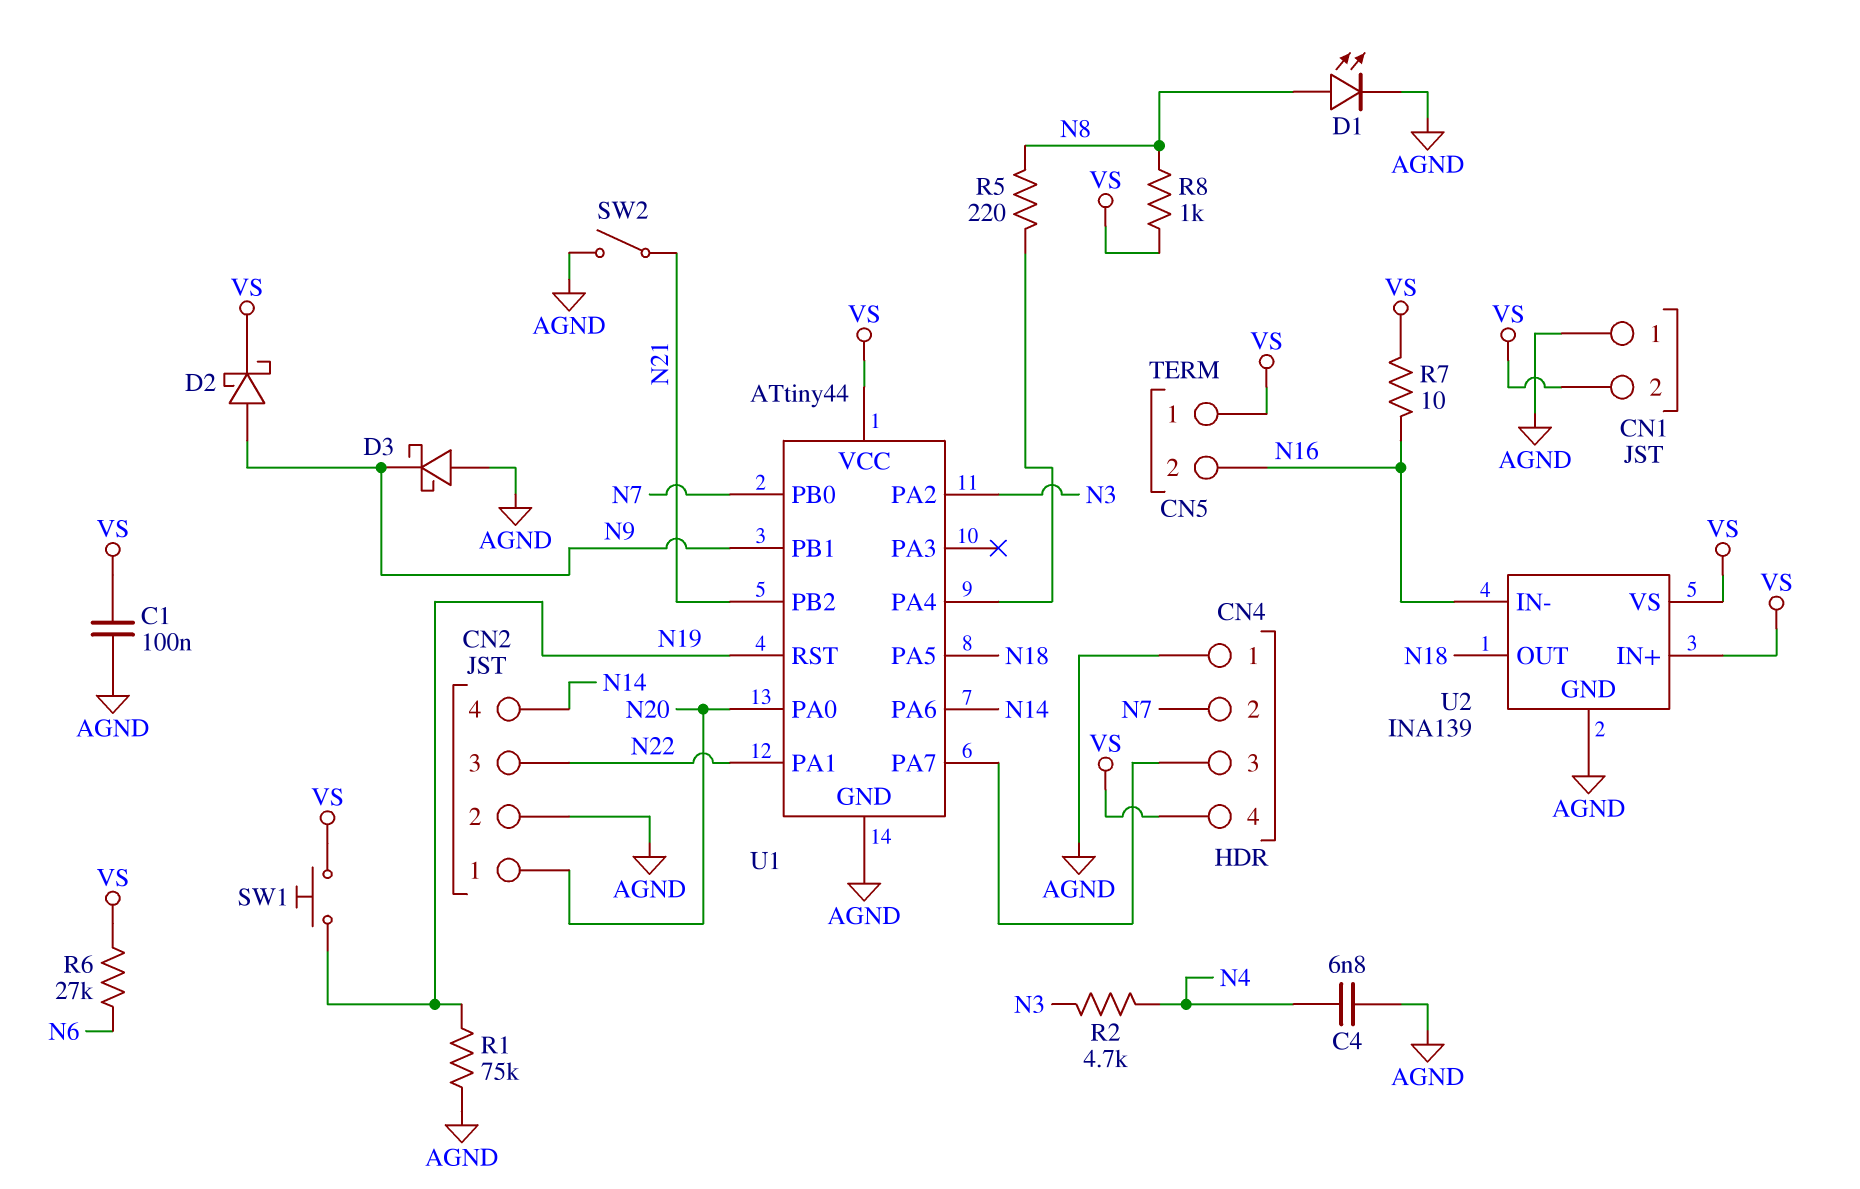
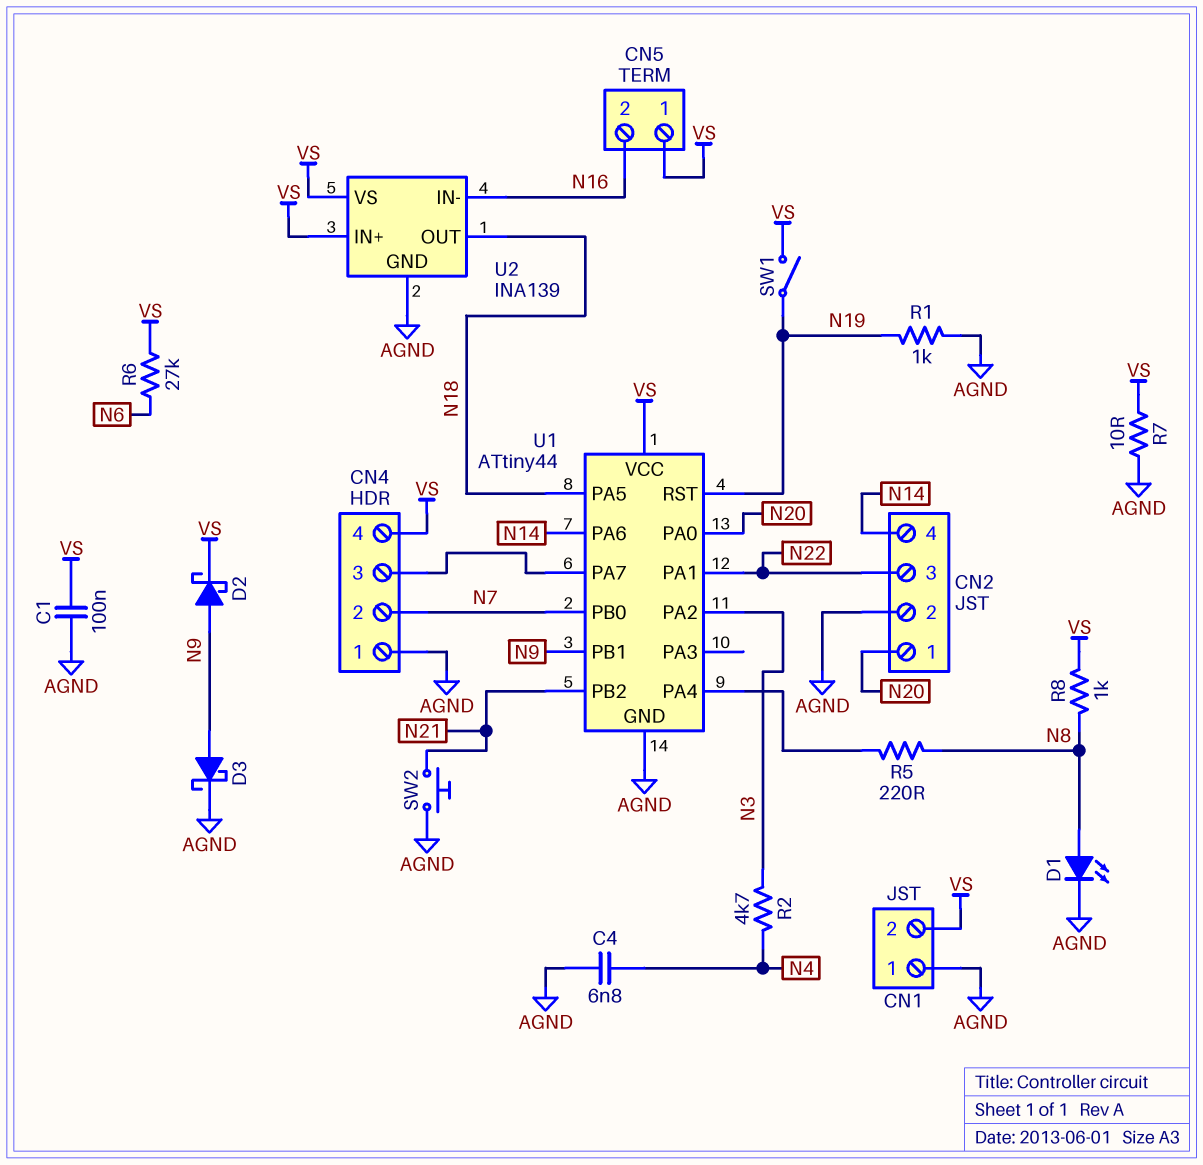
D3: schottky (A AGND, K N9) -> schottky (A N9, K AGND)
R1: 75k (AGND, N19) -> 1k (AGND, N19)
R7: 10 (N16, VS) -> 10 (AGND, VS)
SW1: button (N19, VS) -> switch (N19, VS)
SW2: switch (AGND, N21) -> button (AGND, N21)

